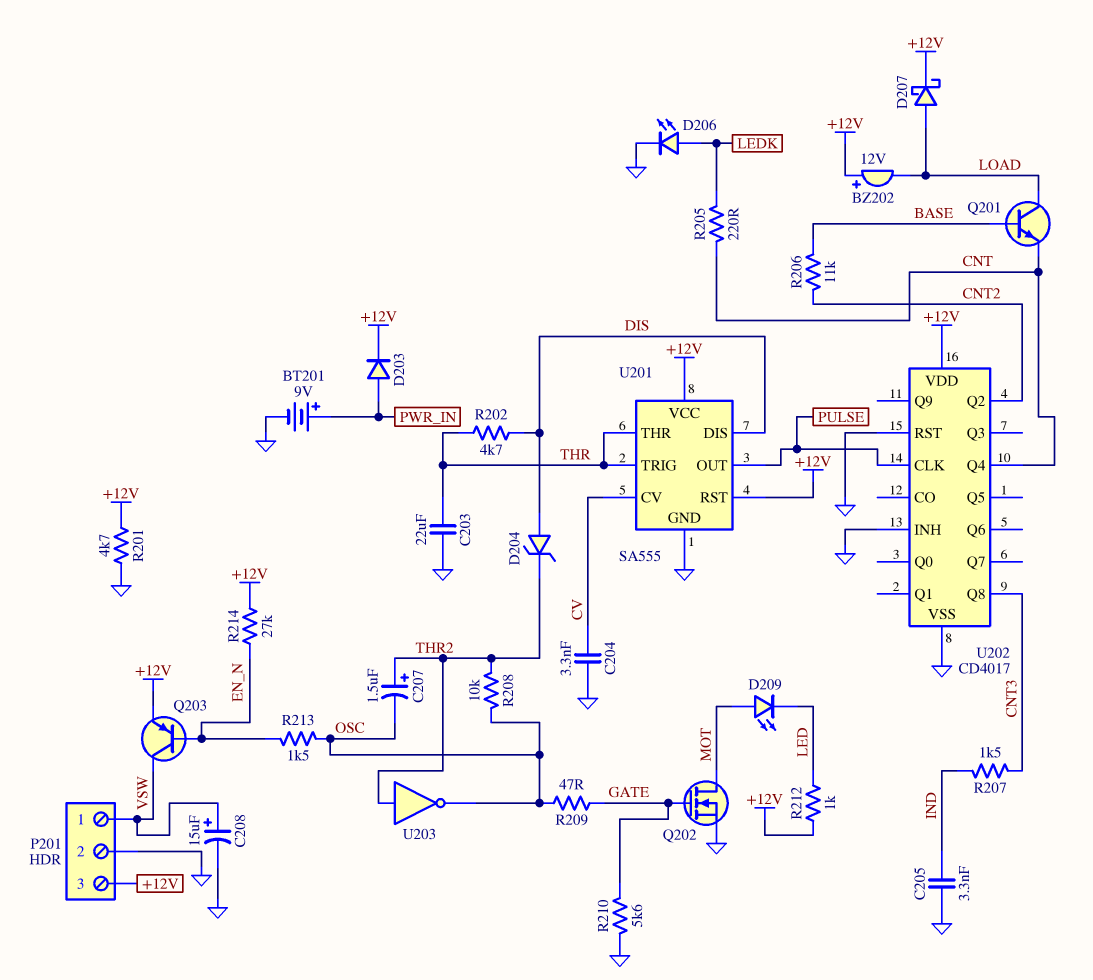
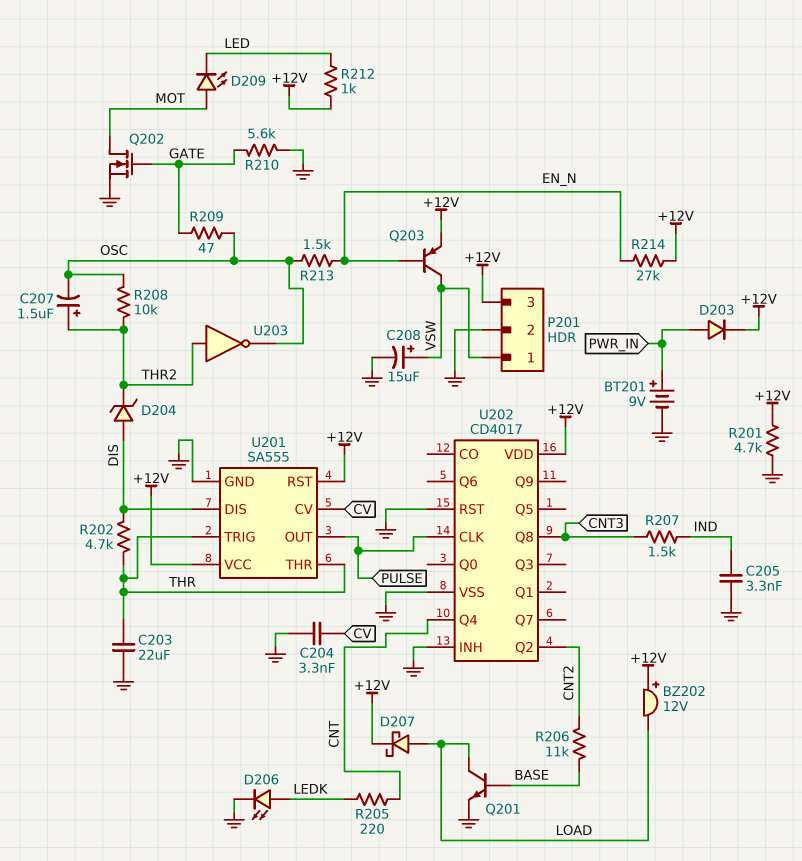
Q201: NPN (B BASE, C LOAD, E CNT) -> NPN (B BASE, C LOAD, E GND)

